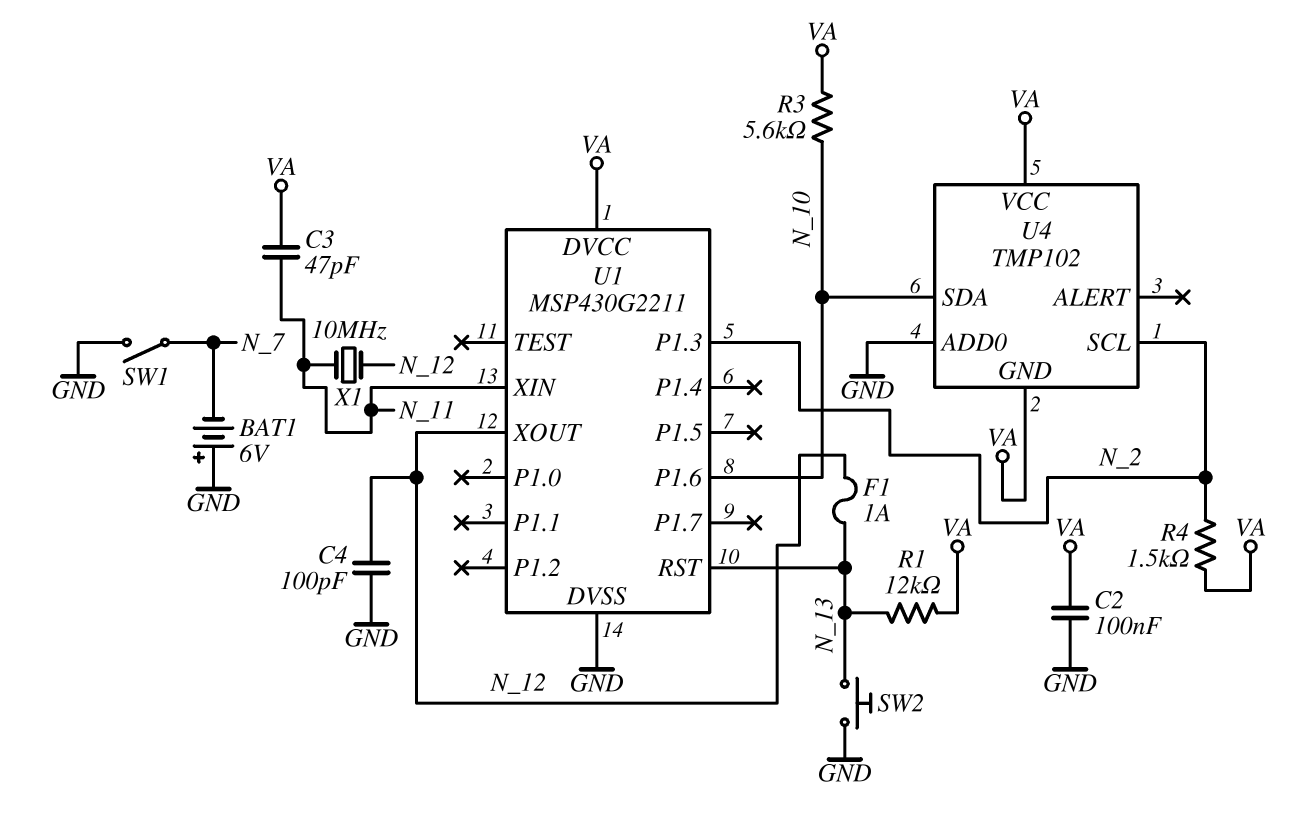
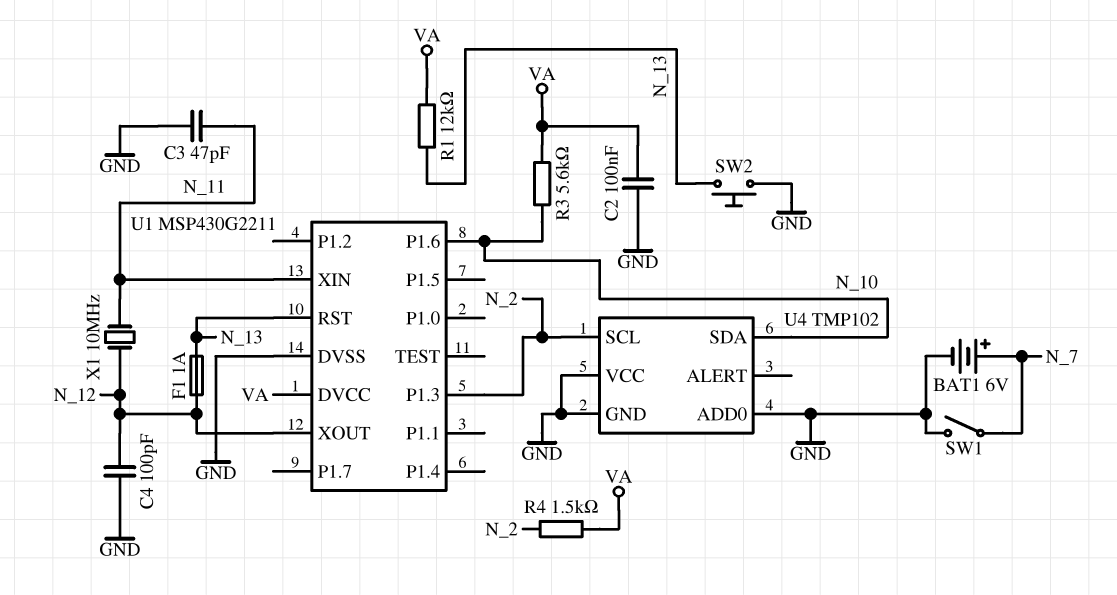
BAT1: 6V (plus GND, minus N_7) -> 6V (plus N_7, minus GND)
C3: 47pF (N_11, VA) -> 47pF (GND, N_11)
U4 pin GND: VA -> GND
U4 pin VCC: VA -> GND

